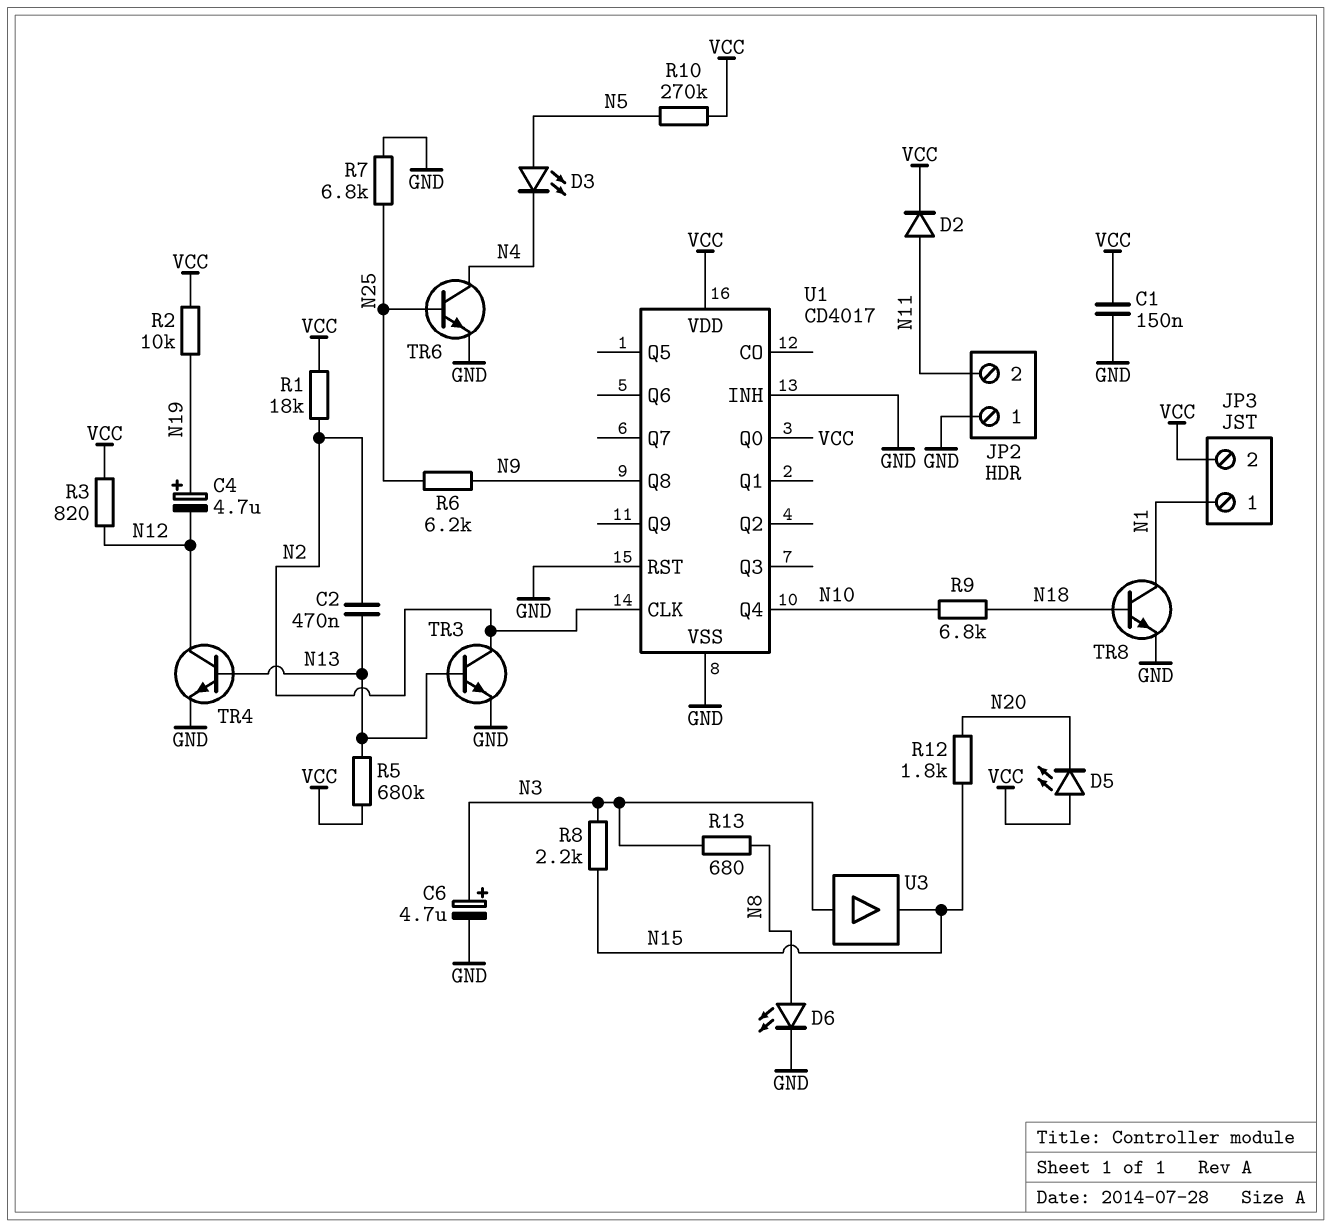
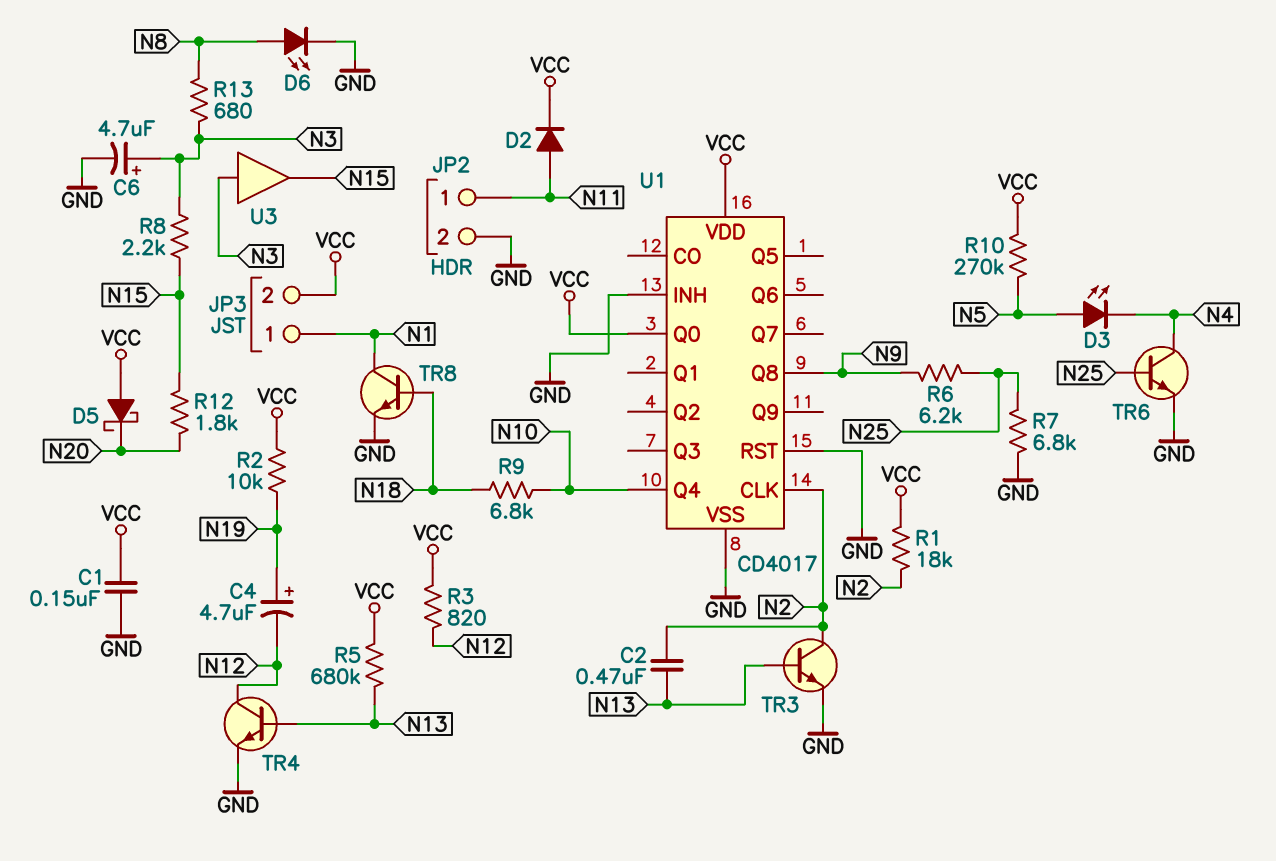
D5: LED (A VCC, K N20) -> schottky (A VCC, K N20)
JP2 pin 1: GND -> N11
JP2 pin 2: N11 -> GND

